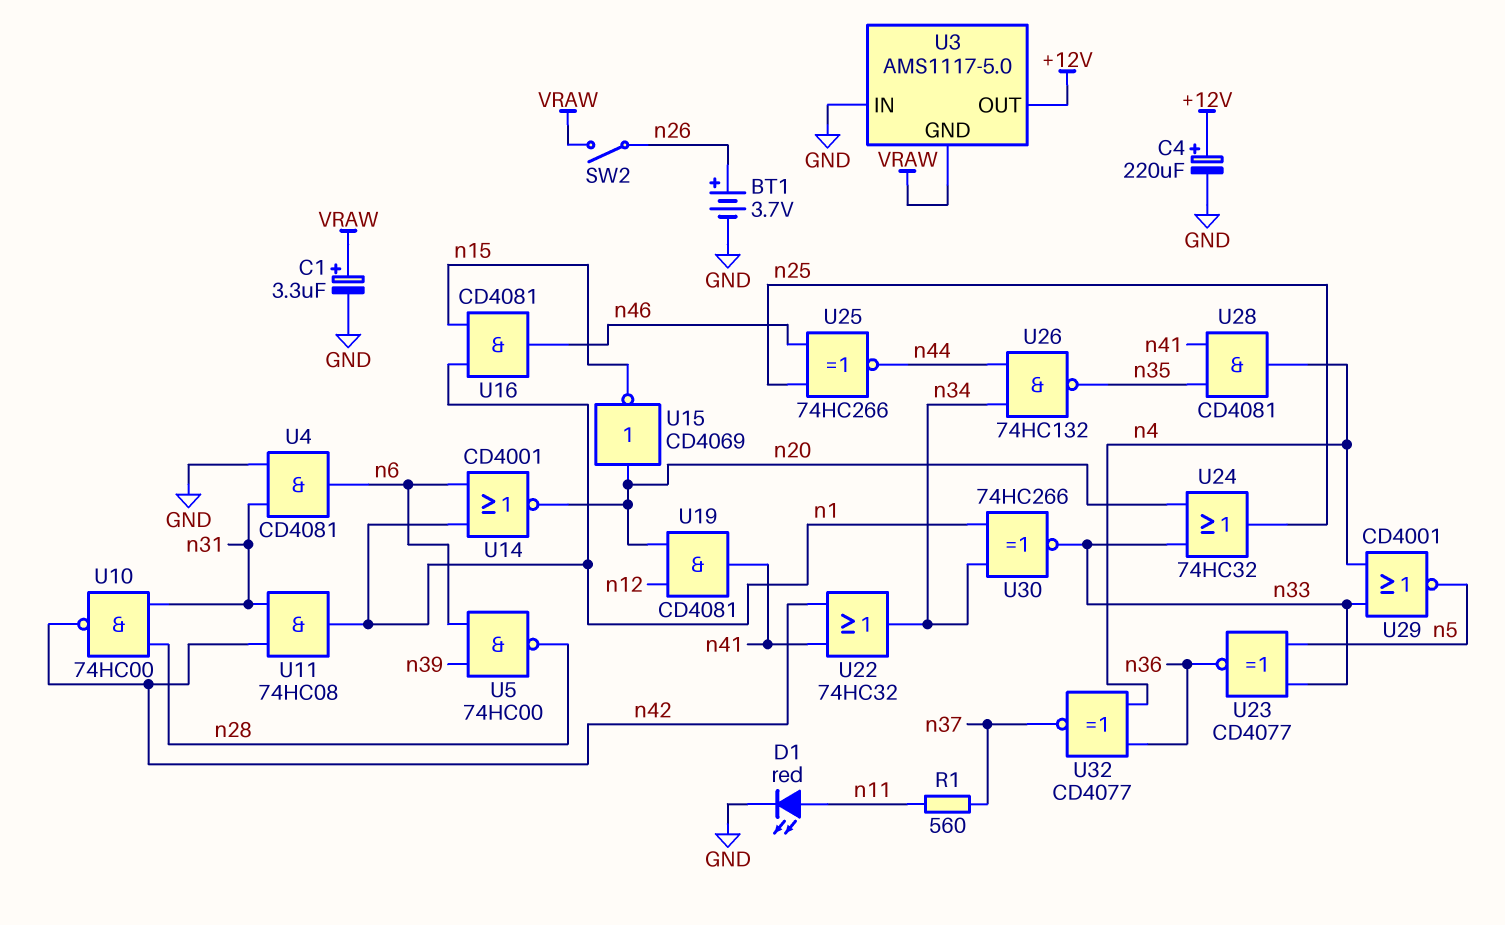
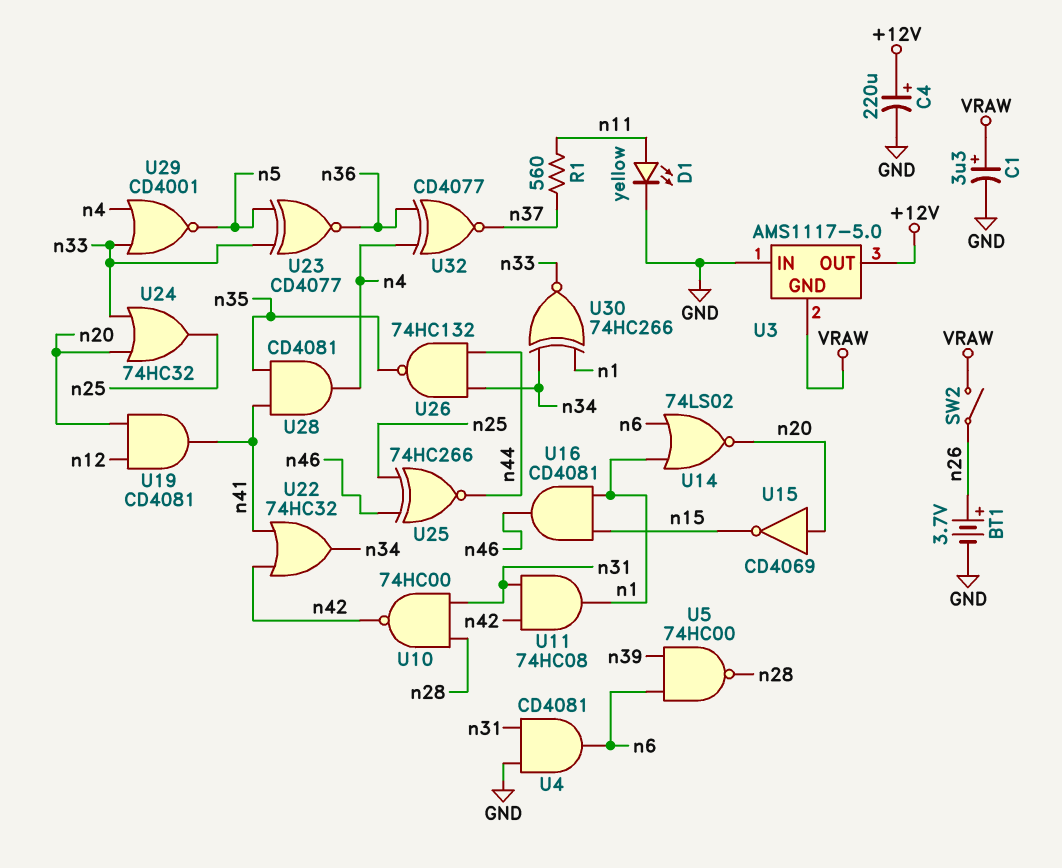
D1: LED red (A n11, K GND) -> LED yellow (A n11, K GND)
U14: NOR CD4001 (in n1, in n6, out n20) -> NOR 74LS02 (in n1, in n6, out n20)

